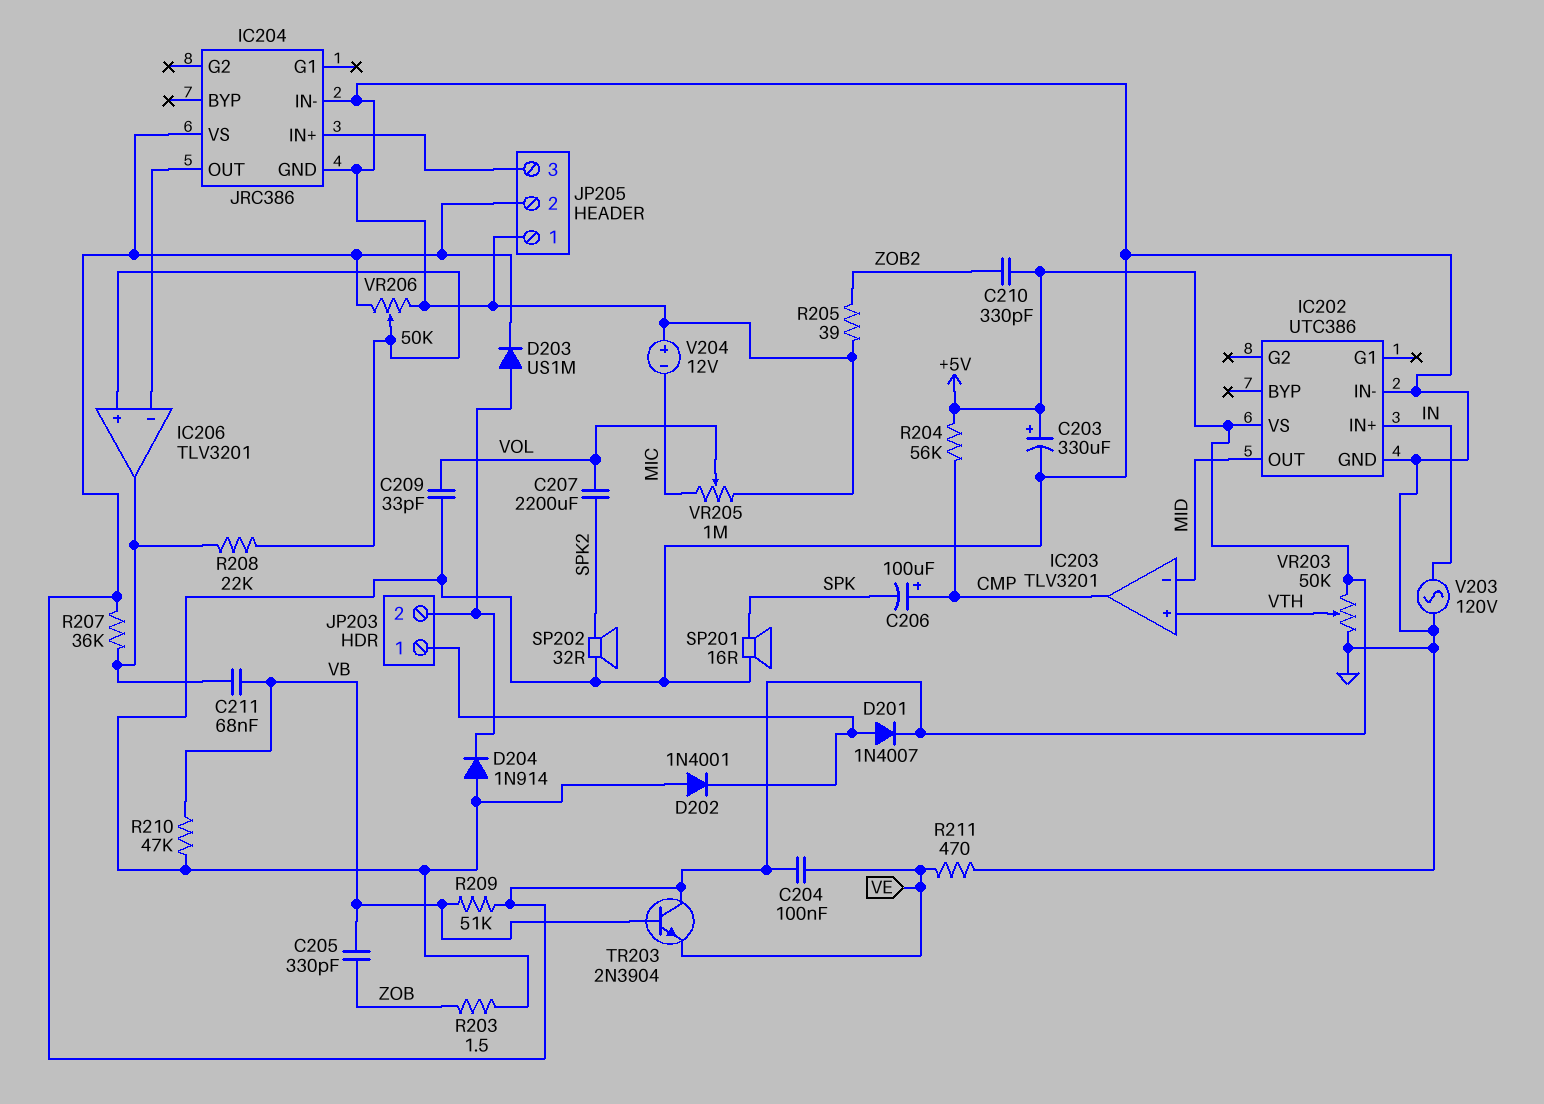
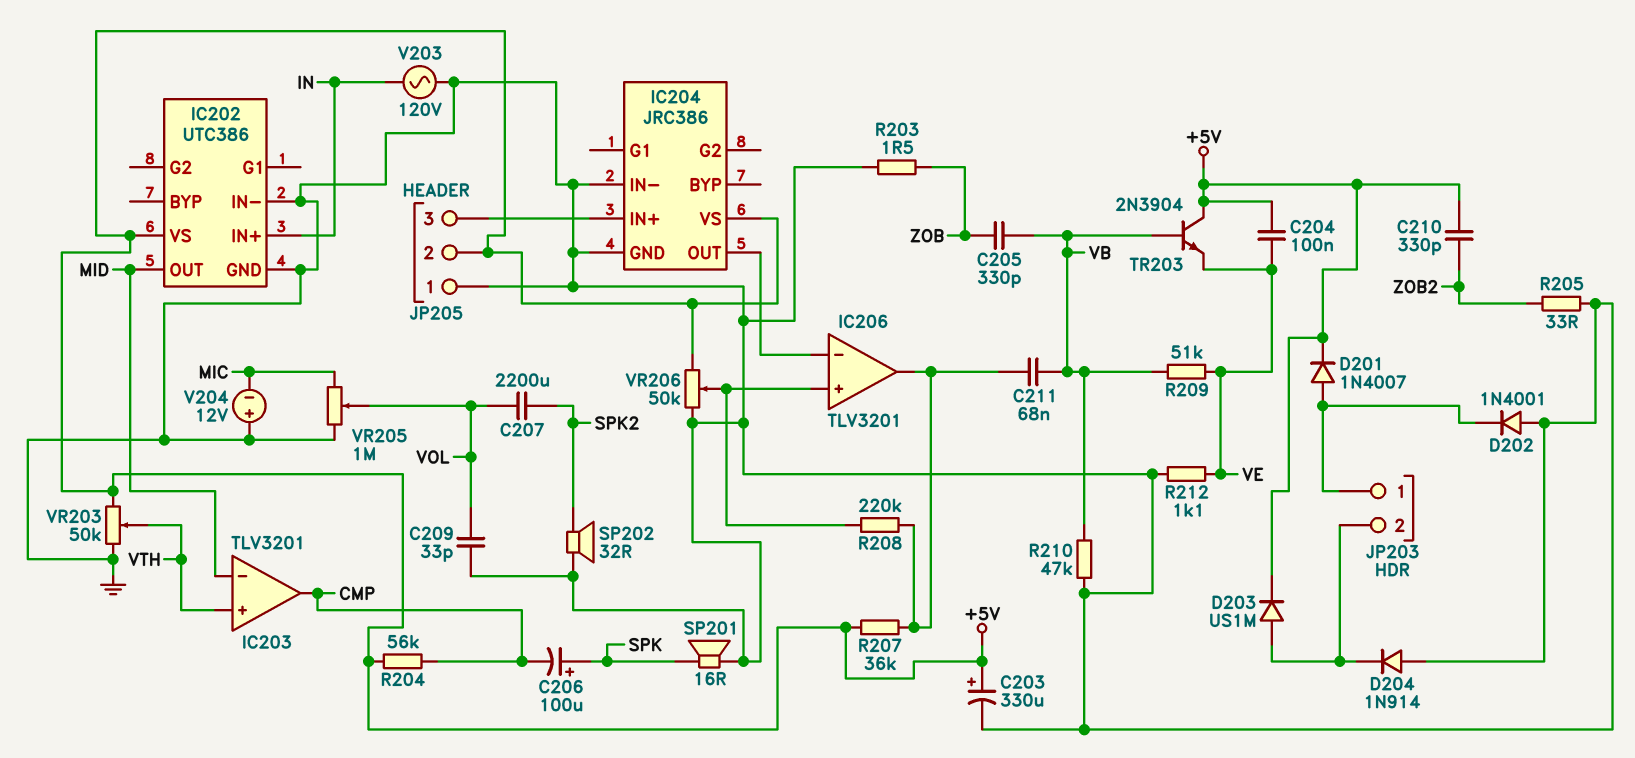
C206: 100uF (plus CMP, minus SPK) -> 100uF (plus SPK, minus CMP)
R205: 39 (GND, ZOB2) -> 33 (GND, ZOB2)
R208: 22k (IC206/in+, IC206/out) -> 220k (IC206/in+, IC206/out)
R209: 51k (+5V, VB) -> 51k (VB, VE)
R211: 470 (GND, VE) -> none
R212: none -> 1.1k (GND, VE)

